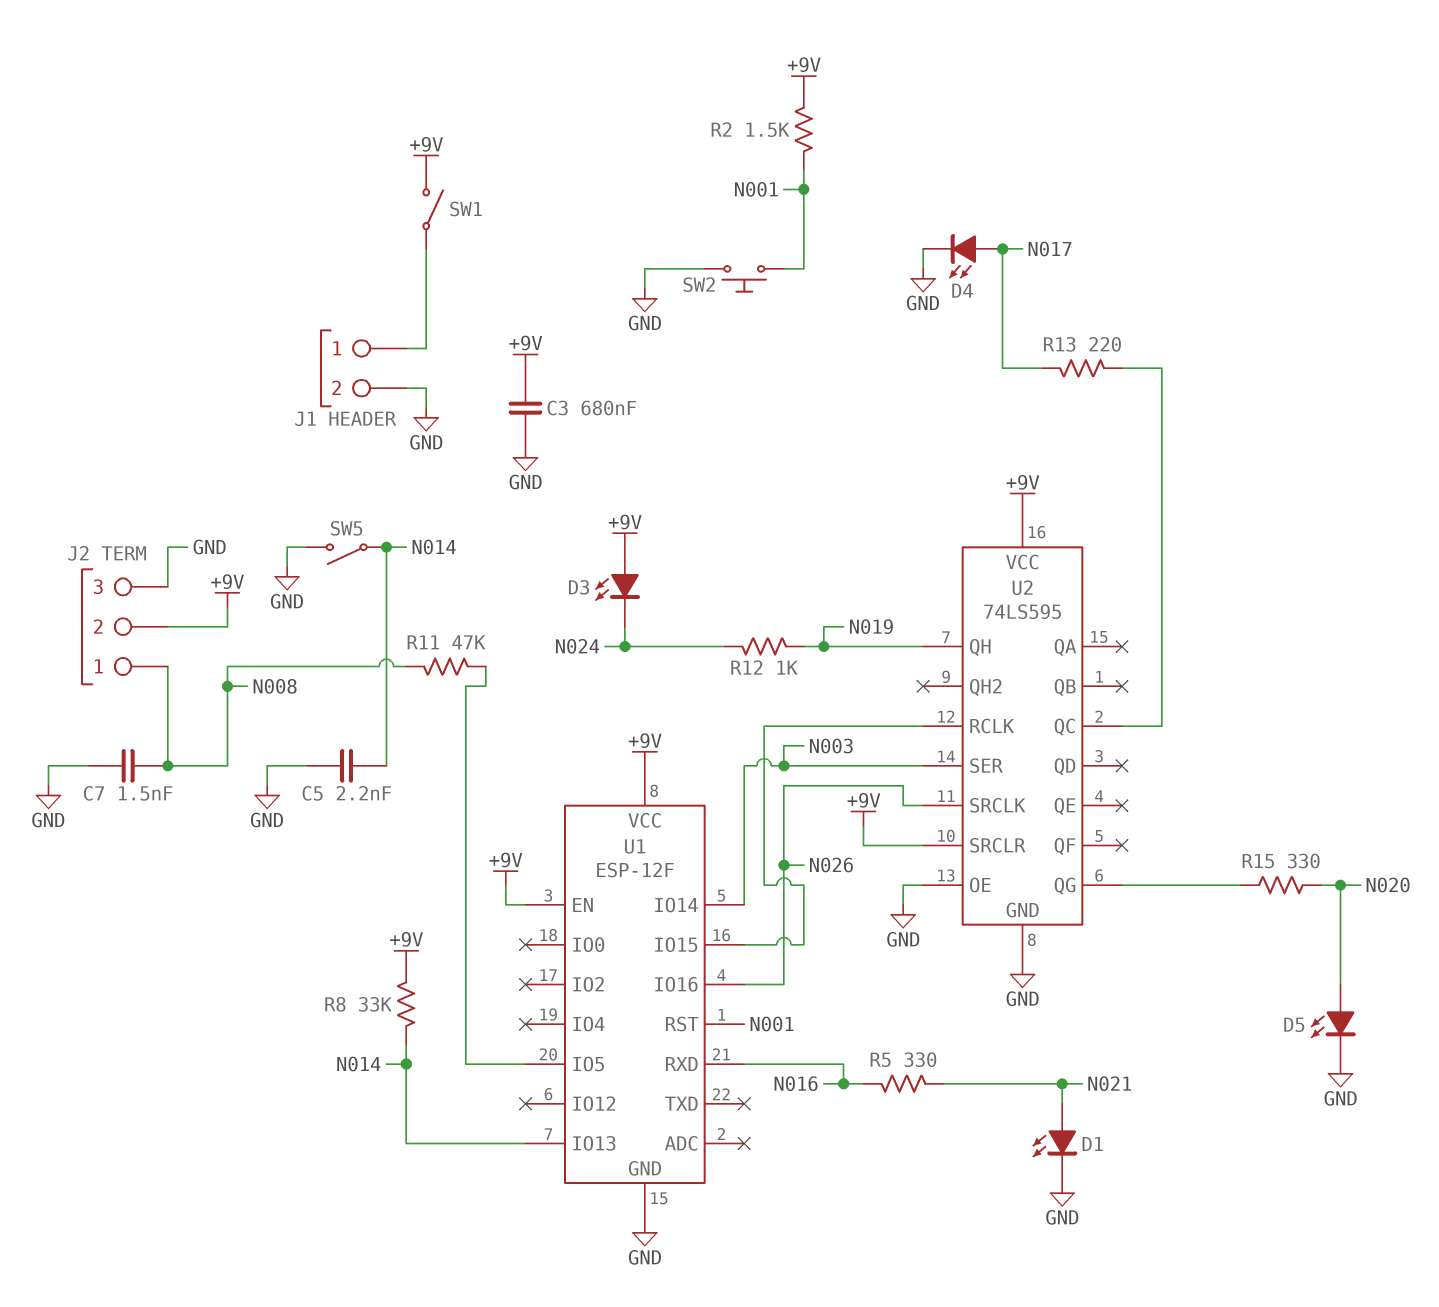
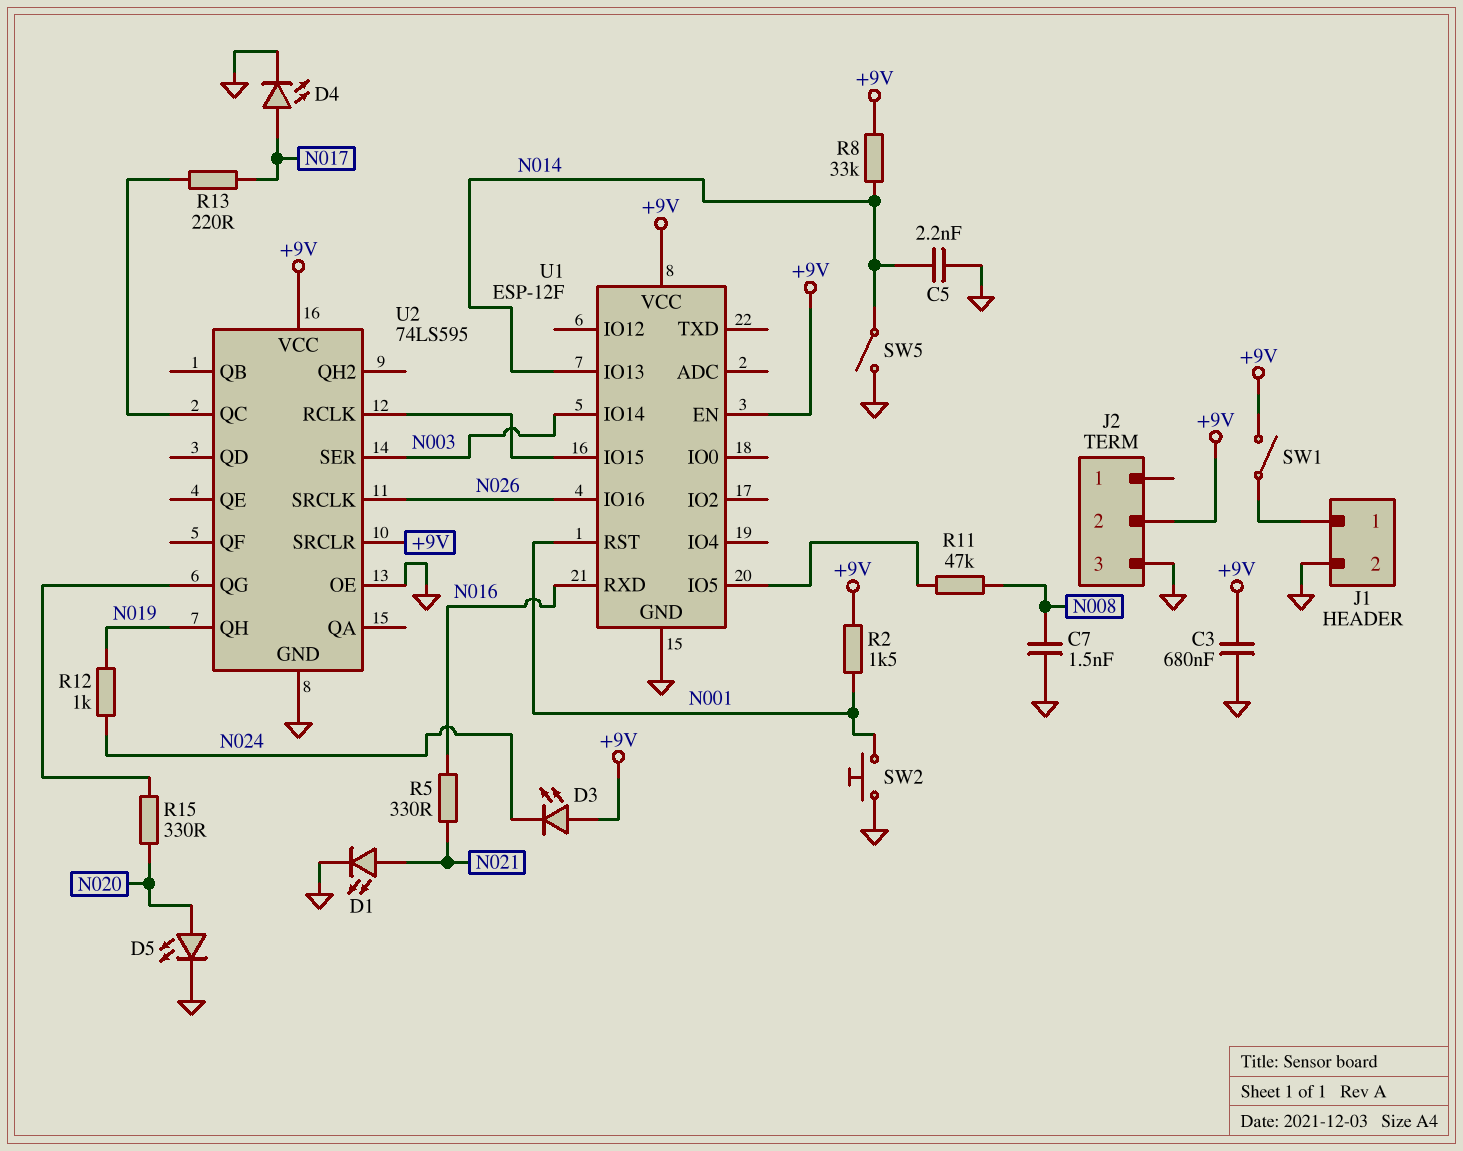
J2 pin 1: N008 -> none

